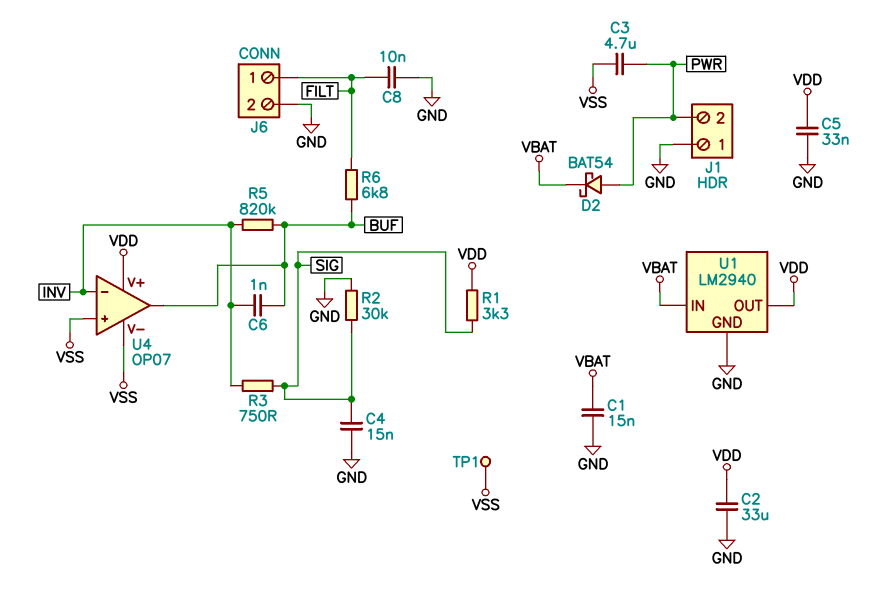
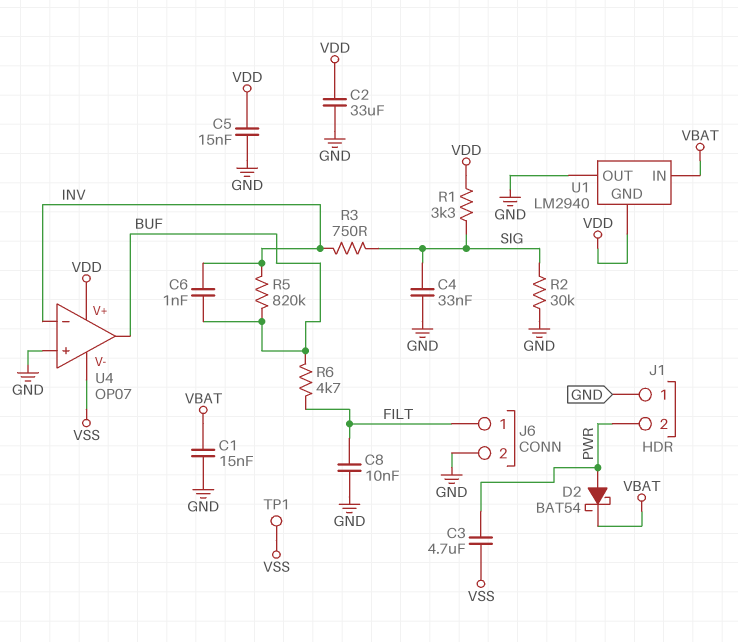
C4: 15nF (GND, SIG) -> 33nF (GND, SIG)
C5: 33nF (GND, VDD) -> 15nF (GND, VDD)
R6: 6.8k (BUF, FILT) -> 4.7k (BUF, FILT)
U1 pin GND: GND -> VDD
U1 pin OUT: VDD -> GND
U4 pin in+: VSS -> GND

